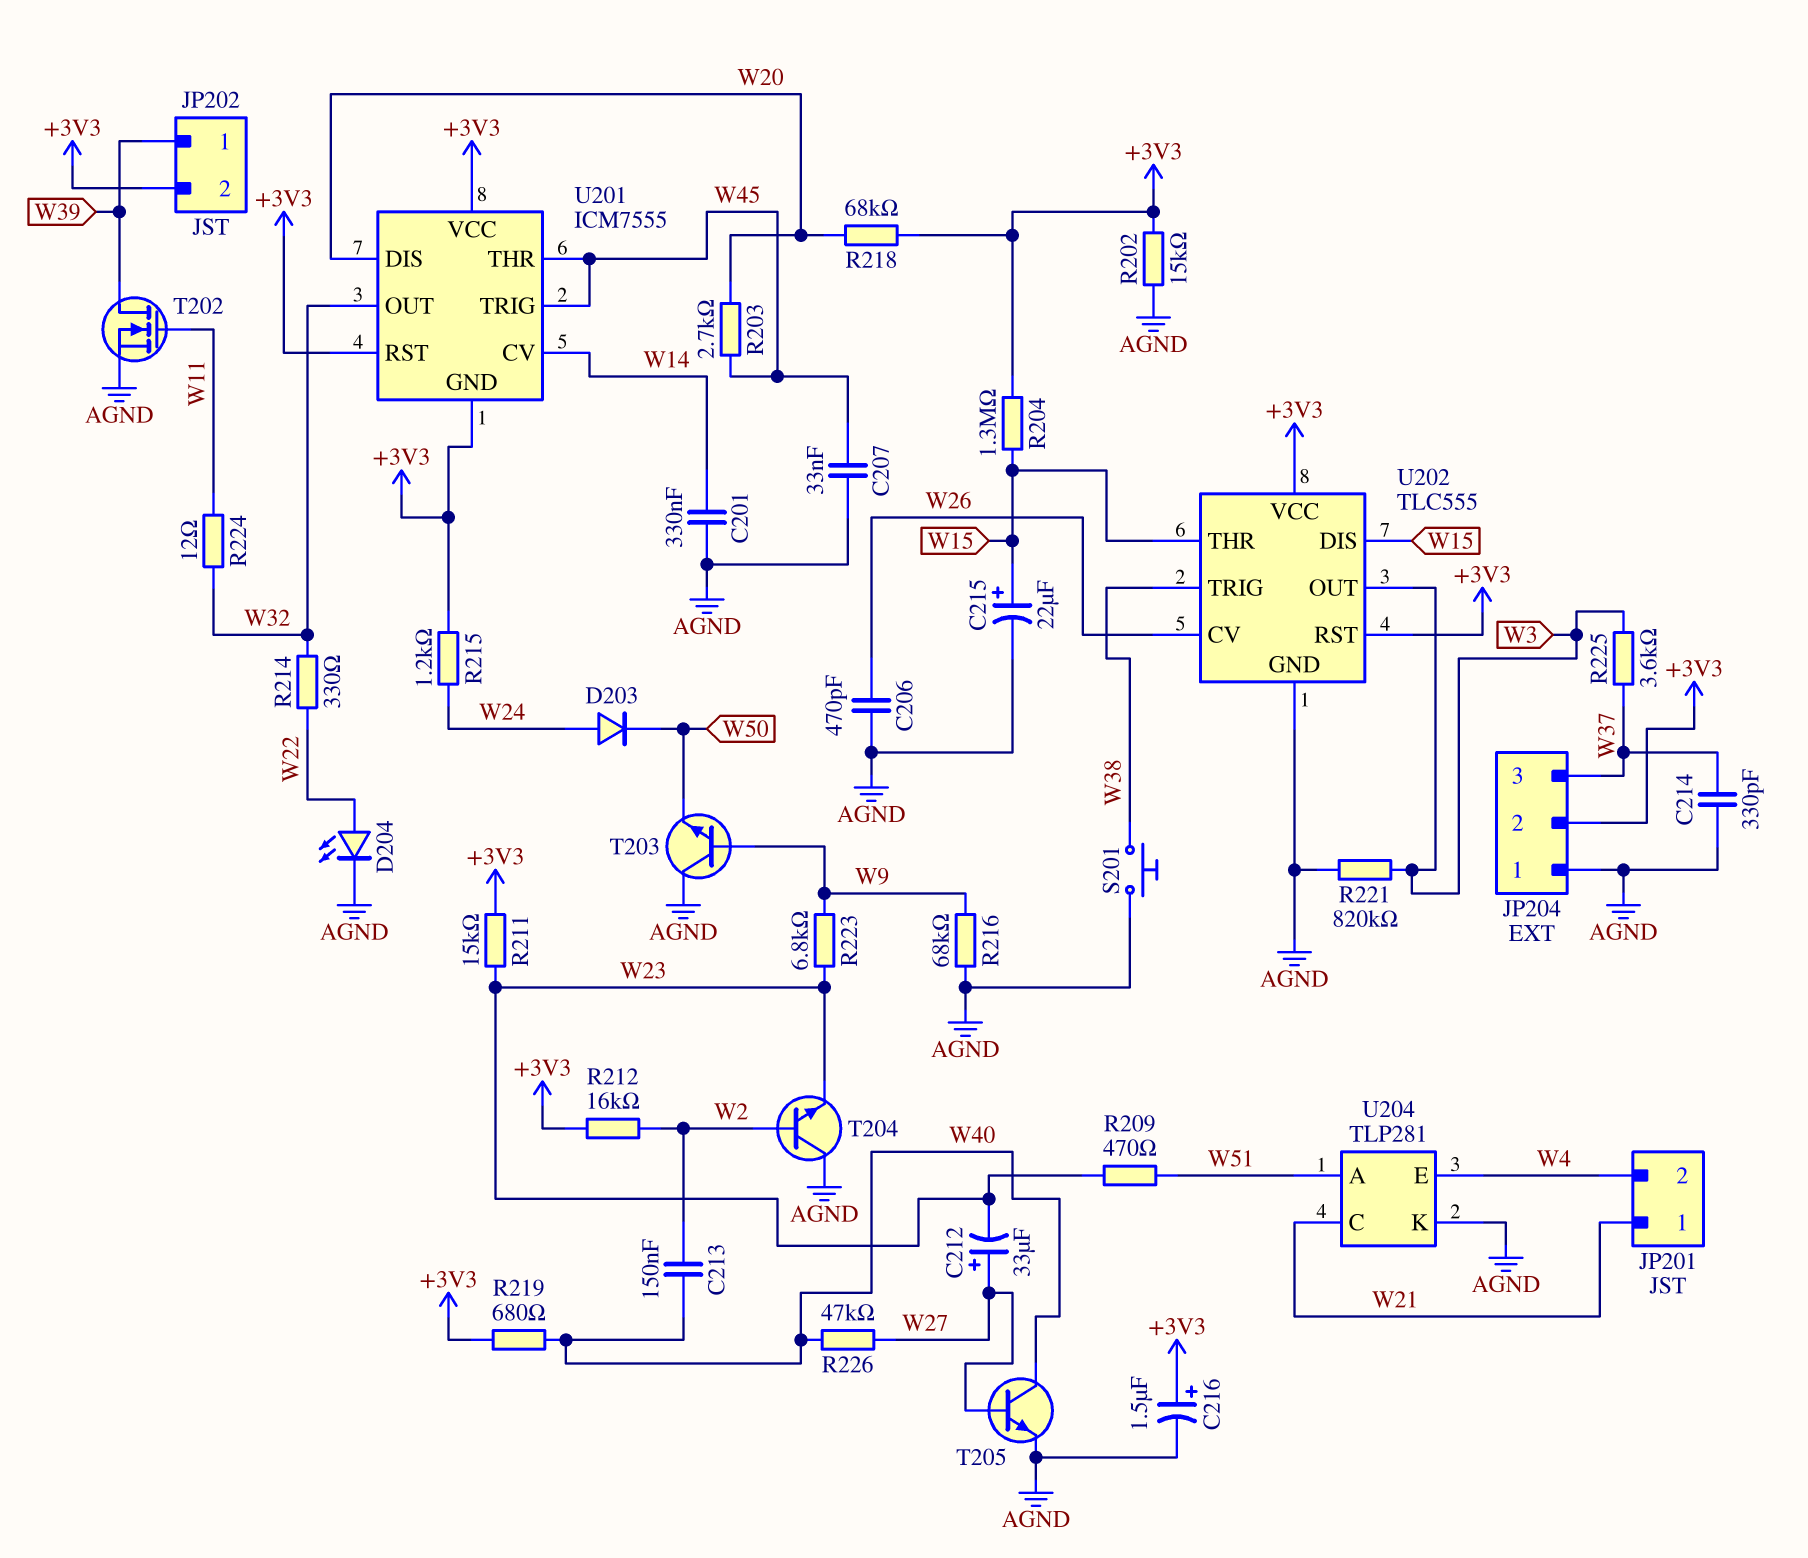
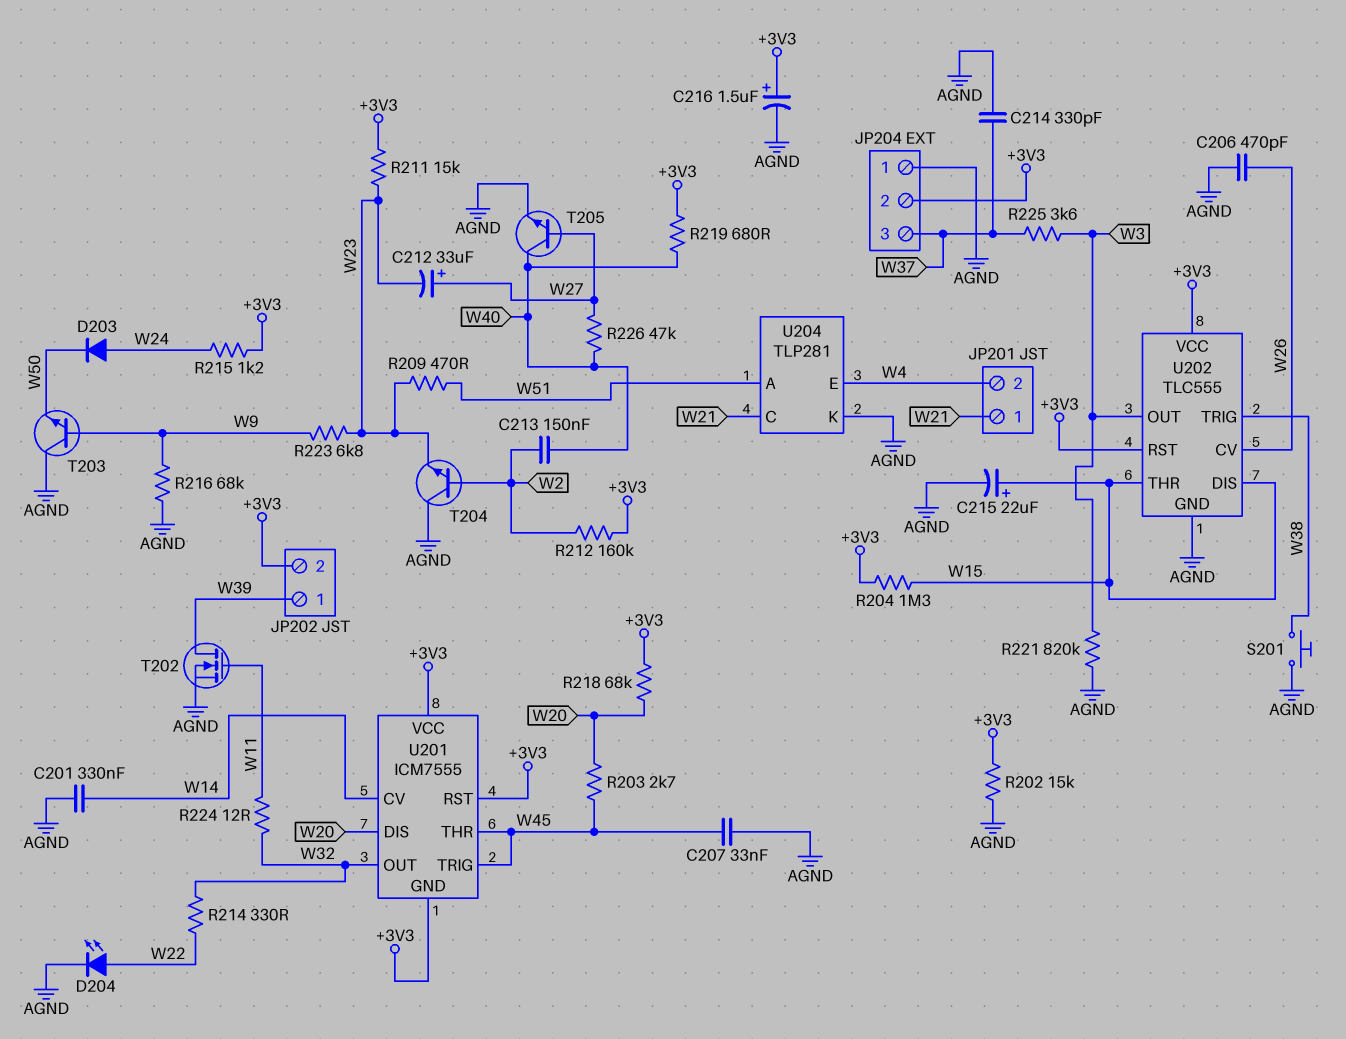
R212: 16k (+3V3, W2) -> 160k (+3V3, W2)

